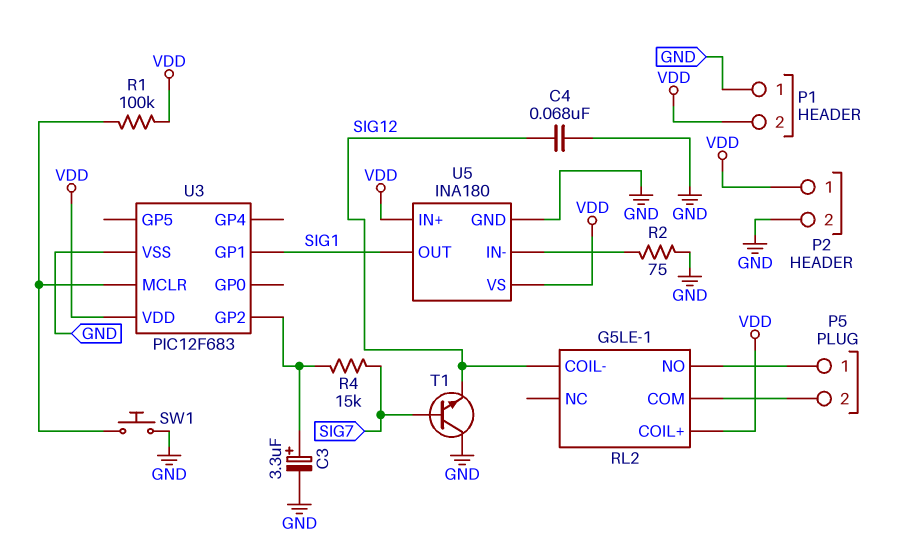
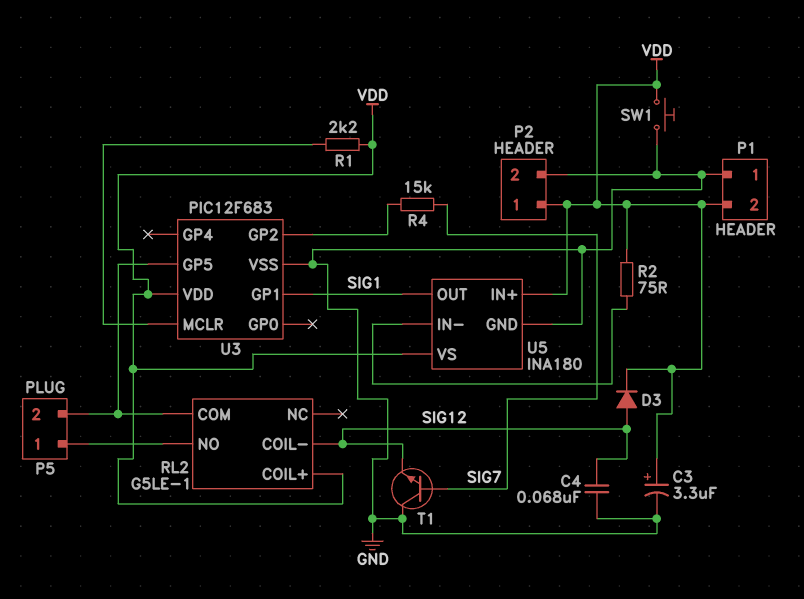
C3: 3.3uF (plus U3/GP2, minus GND) -> 3.3uF (plus VDD, minus GND)
D3: none -> diode (A SIG12, K VDD)
R1: 100k (U3/MCLR, VDD) -> 2.2k (U3/MCLR, VDD)
R2: 75 (GND, U5/IN-) -> 75 (U5/IN-, VDD)
SW1: button (GND, U3/MCLR) -> button (GND, VDD)
U3 pin GP5: none -> P5/2

